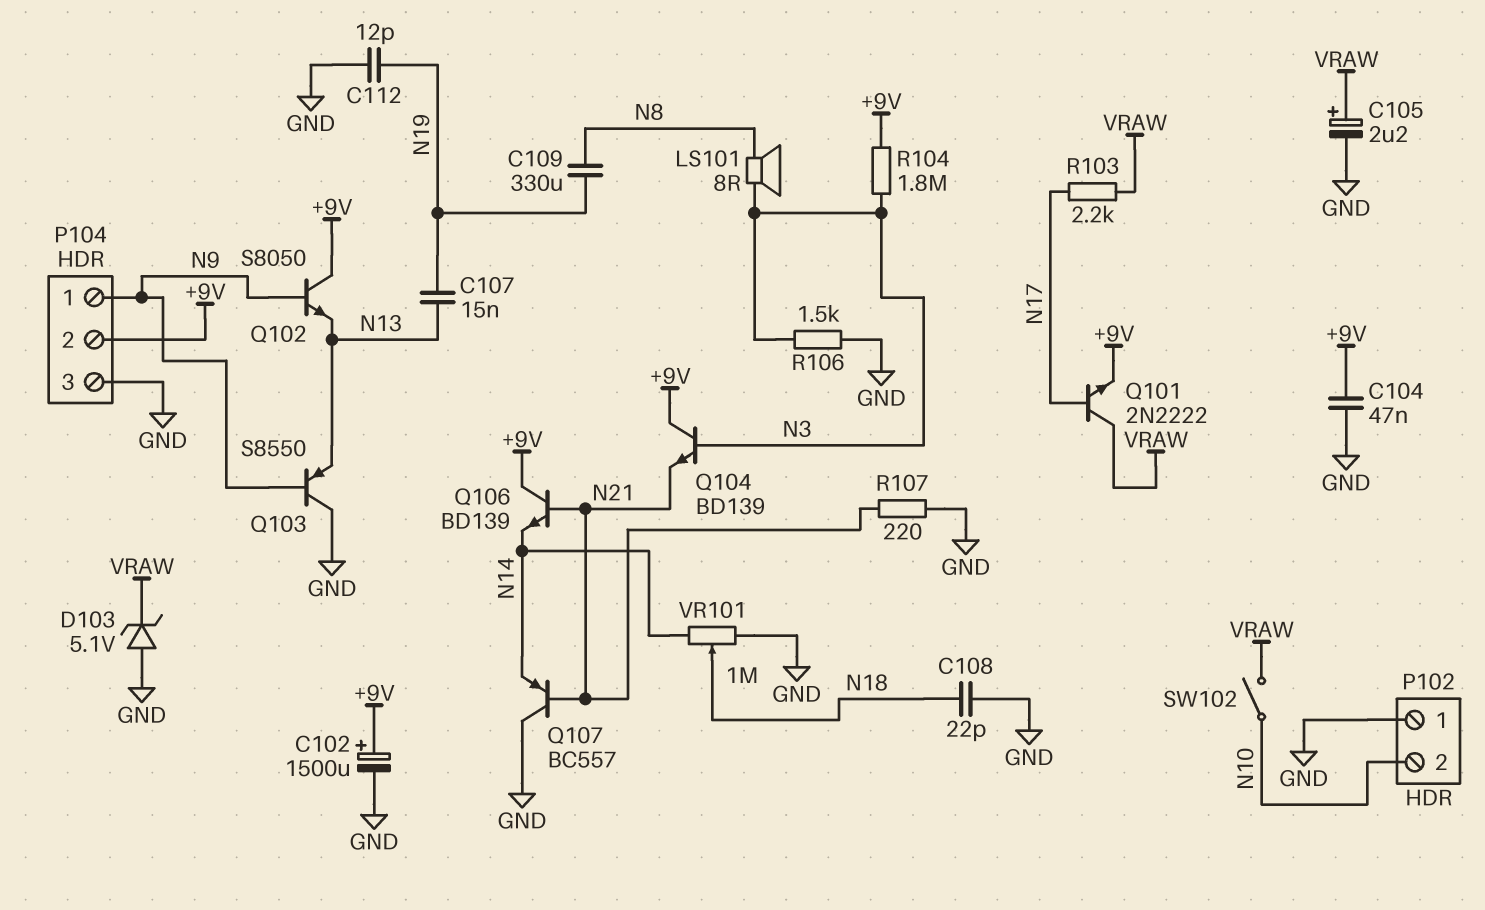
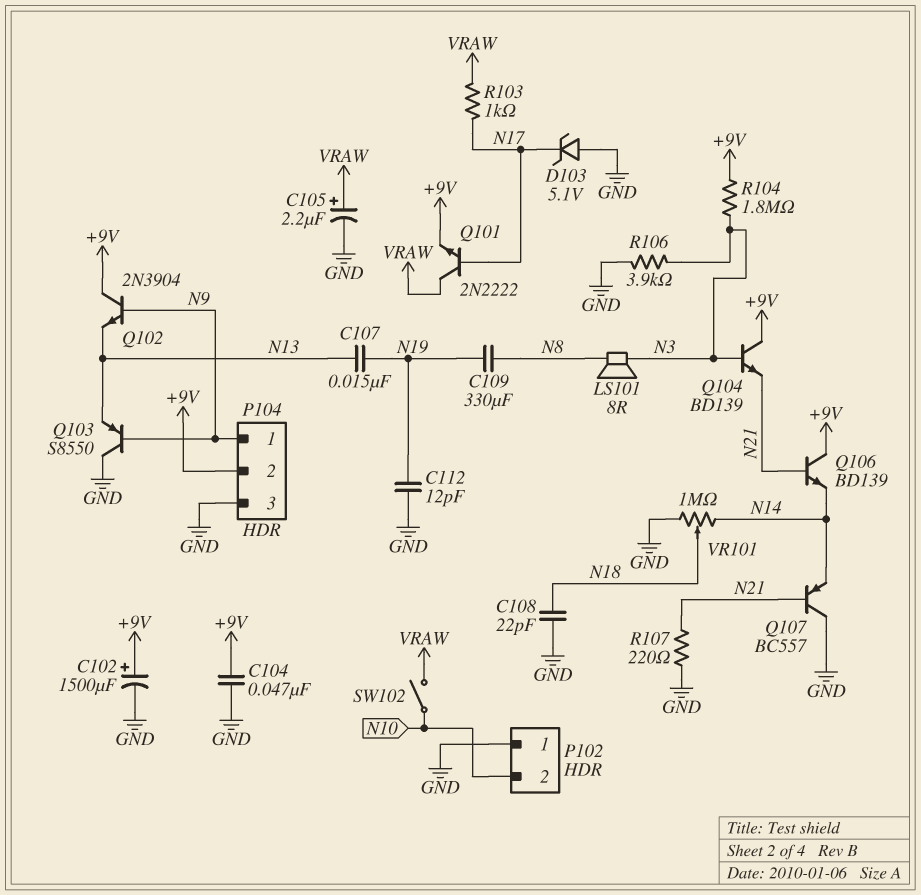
D103: zener 5.1V (A GND, K VRAW) -> zener 5.1V (A GND, K N17)
Q102: NPN S8050 (B N9, C +9V, E N13) -> NPN 2N3904 (B N9, C +9V, E N13)
R103: 2.2k (N17, VRAW) -> 1k (N17, VRAW)
R106: 1.5k (GND, N3) -> 3.9k (GND, N3)

